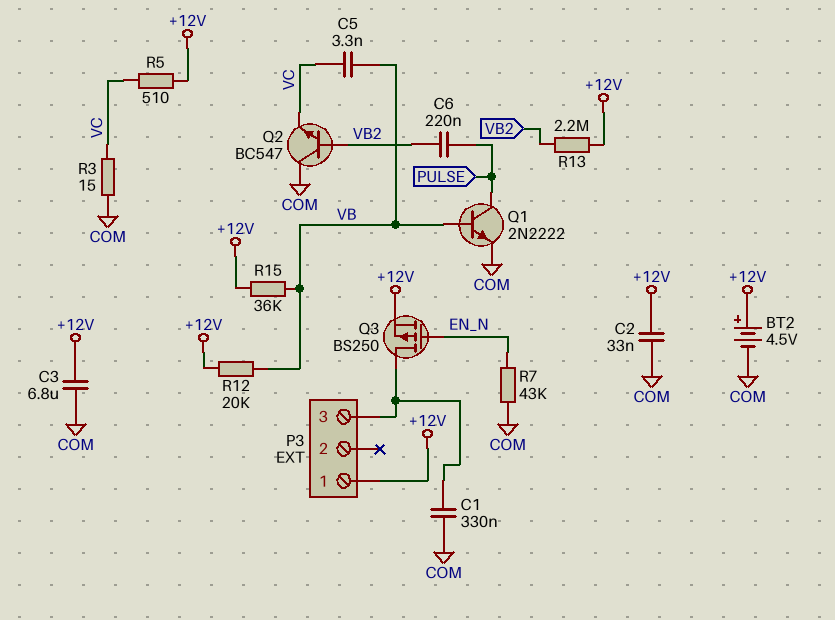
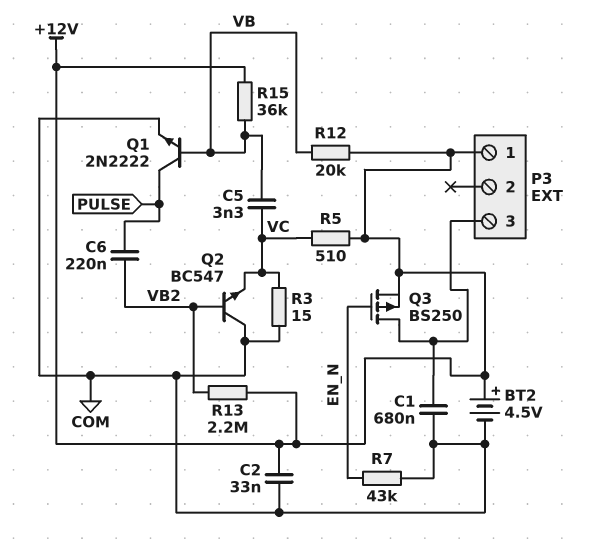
C1: 330nF (COM, P3/3) -> 680nF (COM, P3/3)
C3: 6.8uF (+12V, COM) -> none

